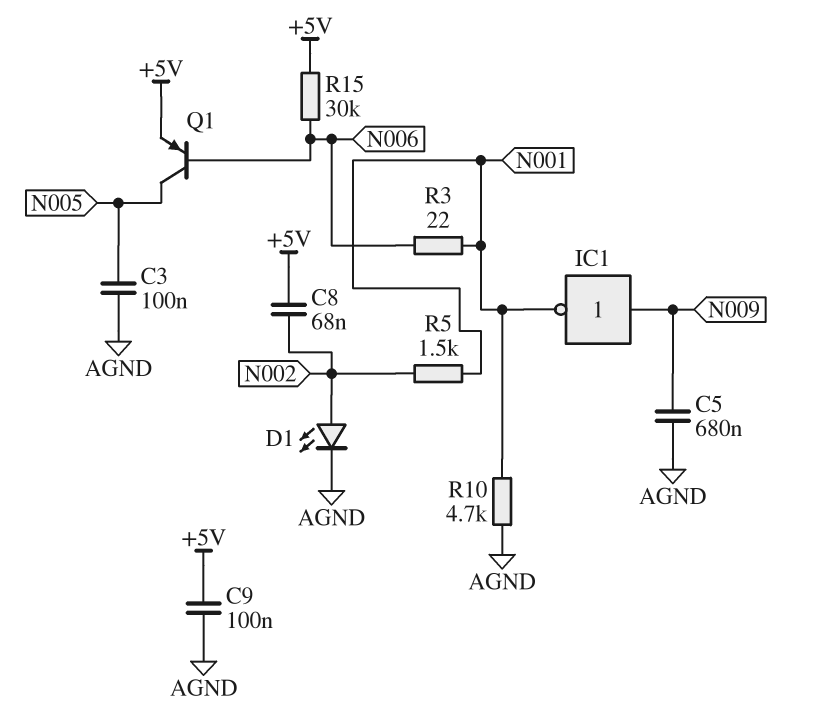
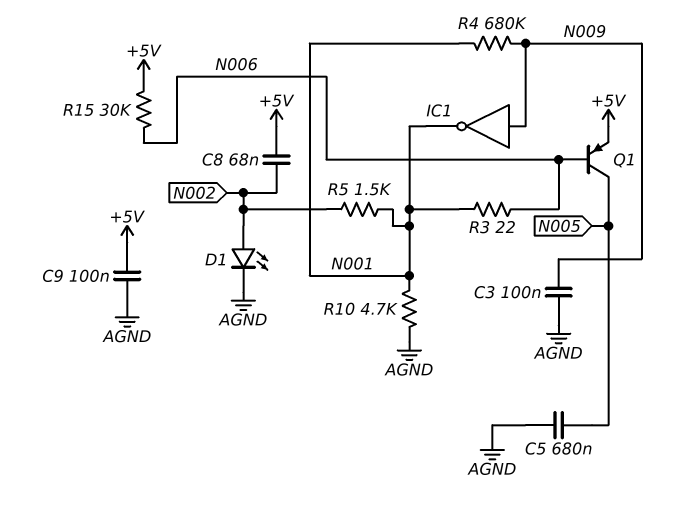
C3: 100nF (AGND, N005) -> 100nF (AGND, N009)
C5: 680nF (AGND, N009) -> 680nF (AGND, N005)
R4: none -> 680k (N001, N009)

